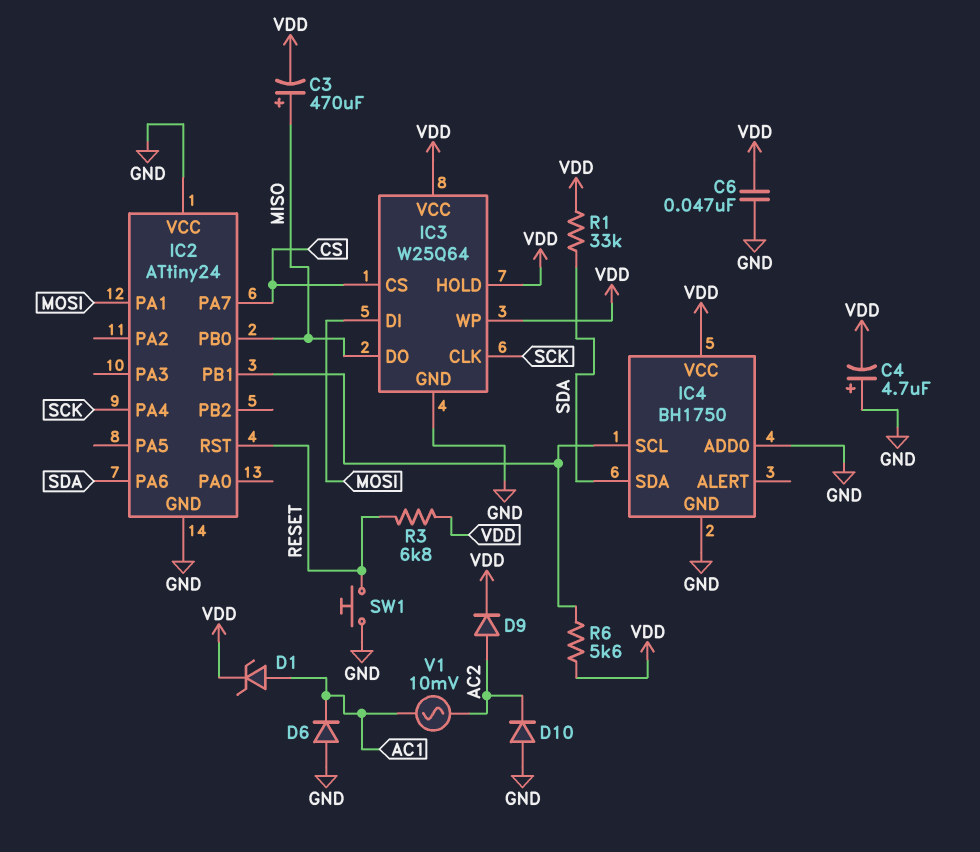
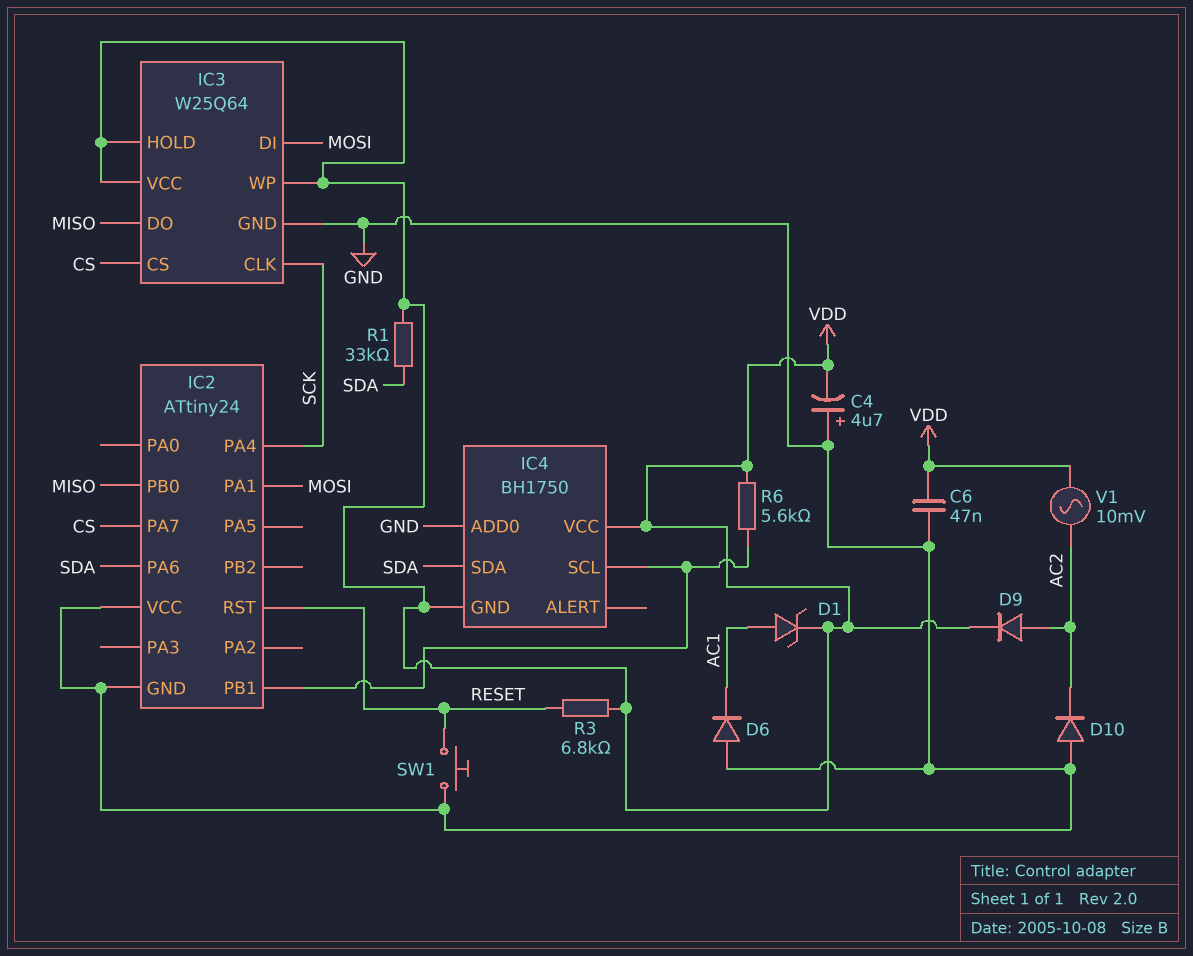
C3: 470uF (plus MISO, minus VDD) -> none
IC4 pin GND: GND -> VDD
V1: AC 10mV (AC1, AC2) -> AC 10mV (AC2, VDD)

